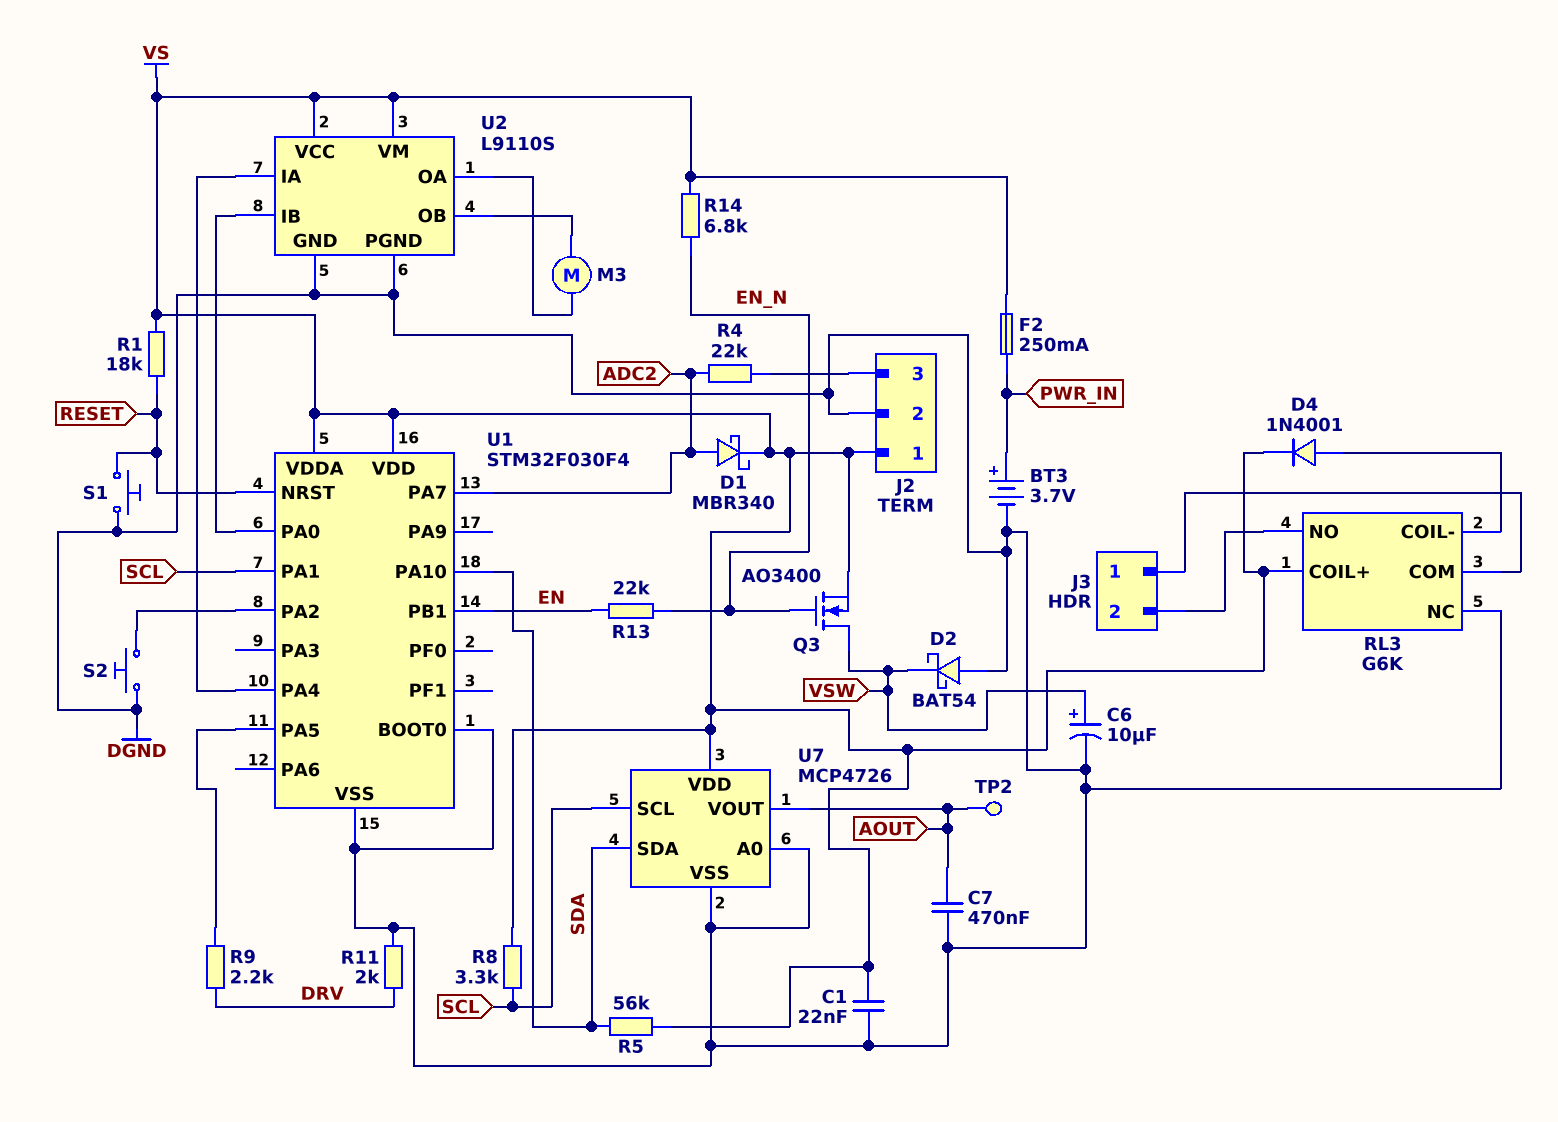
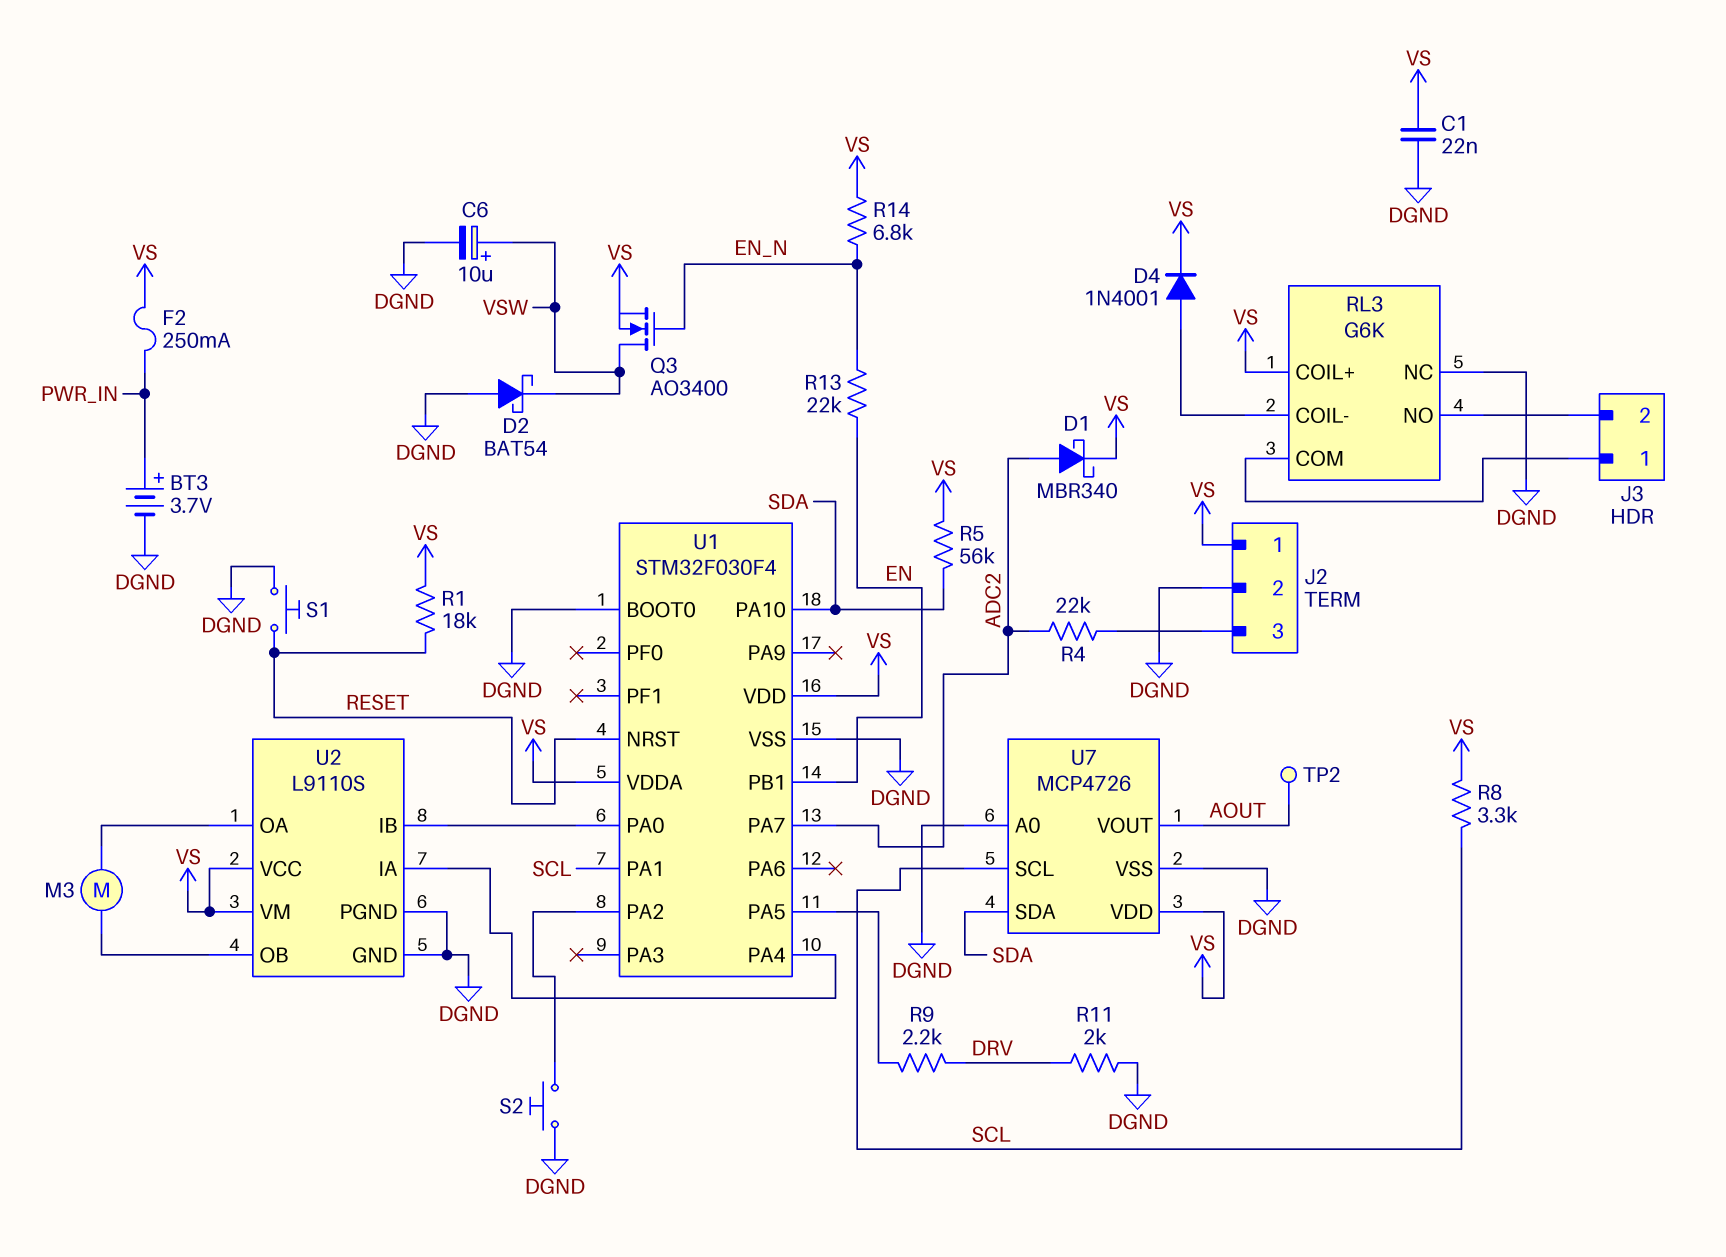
C7: 470nF (AOUT, DGND) -> none

